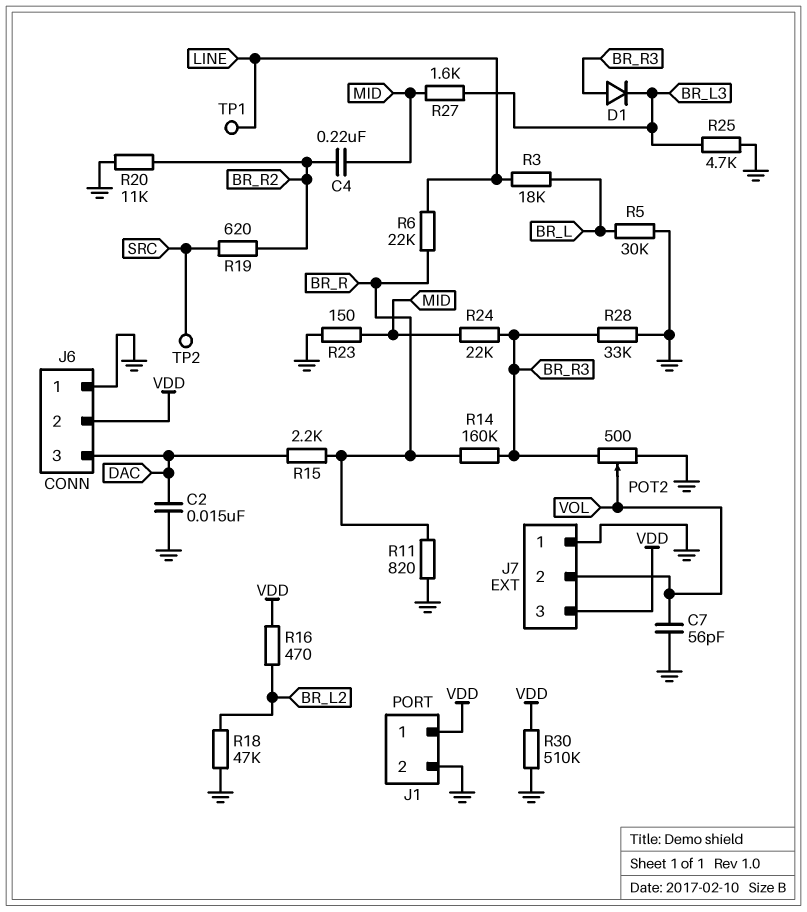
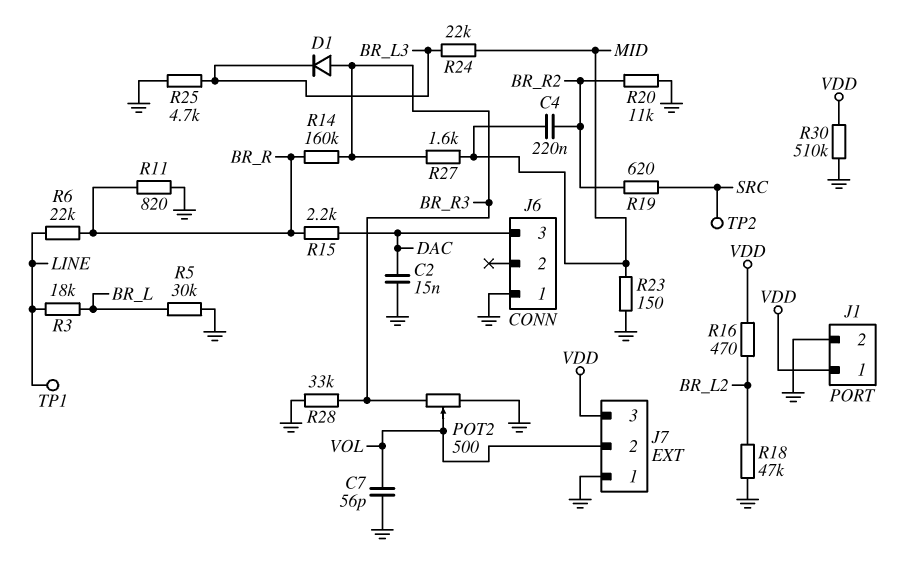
J6 pin 2: VDD -> none
R24: 22k (BR_R3, MID) -> 22k (BR_L3, MID)
R27: 1.6k (BR_L3, MID) -> 1.6k (BR_R3, MID)

